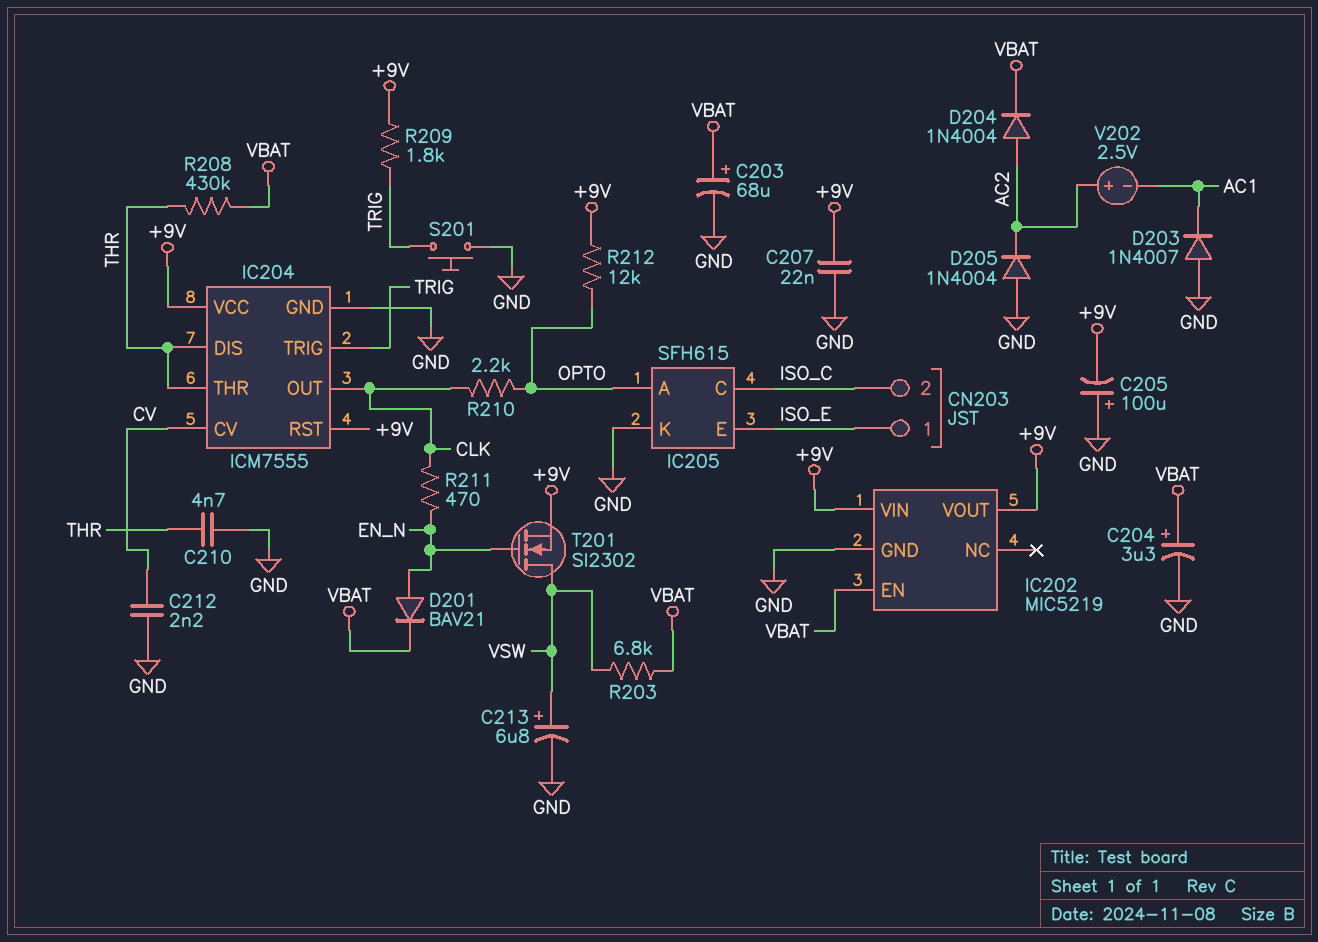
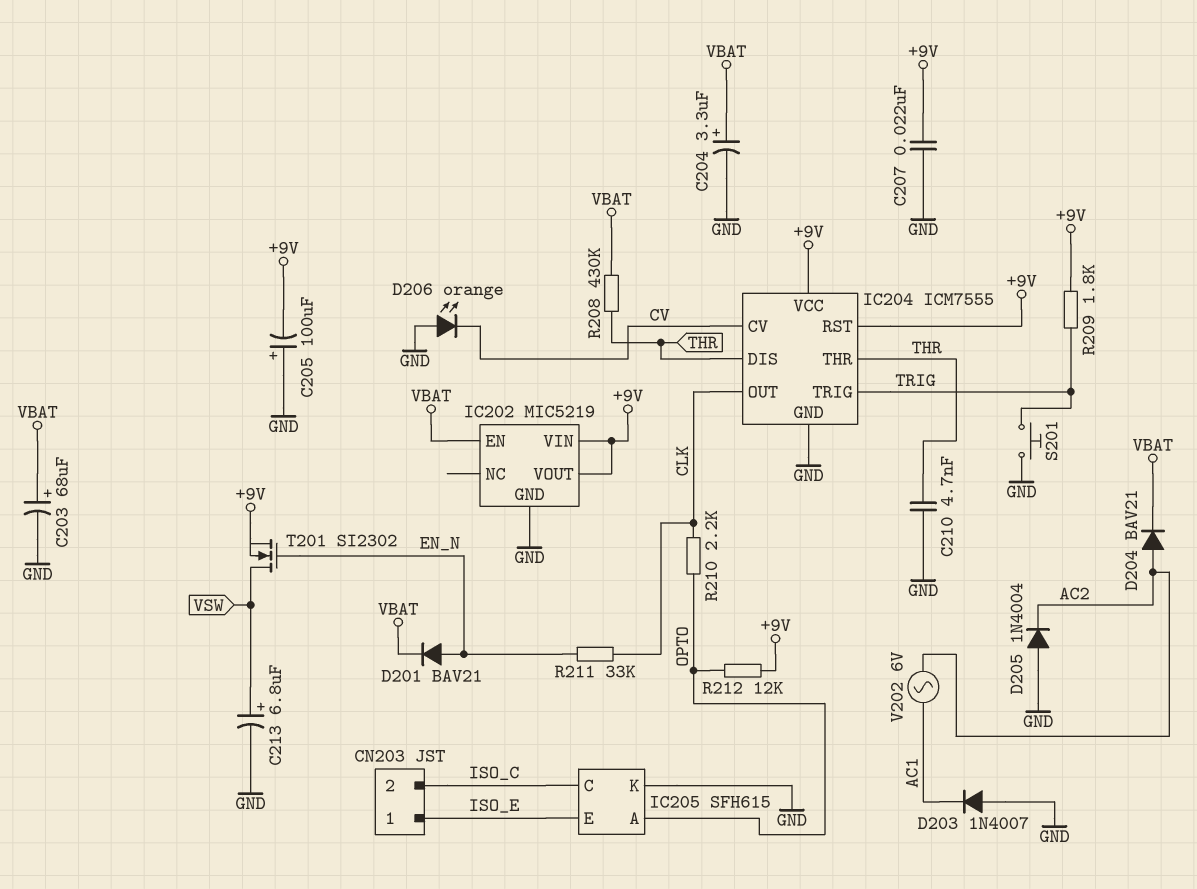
C212: 2.2nF (CV, GND) -> none
D204: diode 1N4004 (A AC2, K VBAT) -> diode BAV21 (A AC2, K VBAT)
D206: none -> LED orange (A GND, K CV)
R203: 6.8k (VBAT, VSW) -> none
R211: 470 (CLK, EN_N) -> 33k (CLK, EN_N)
V202: 2.5V (plus AC2, minus AC1) -> AC 6V (AC1, AC2)

